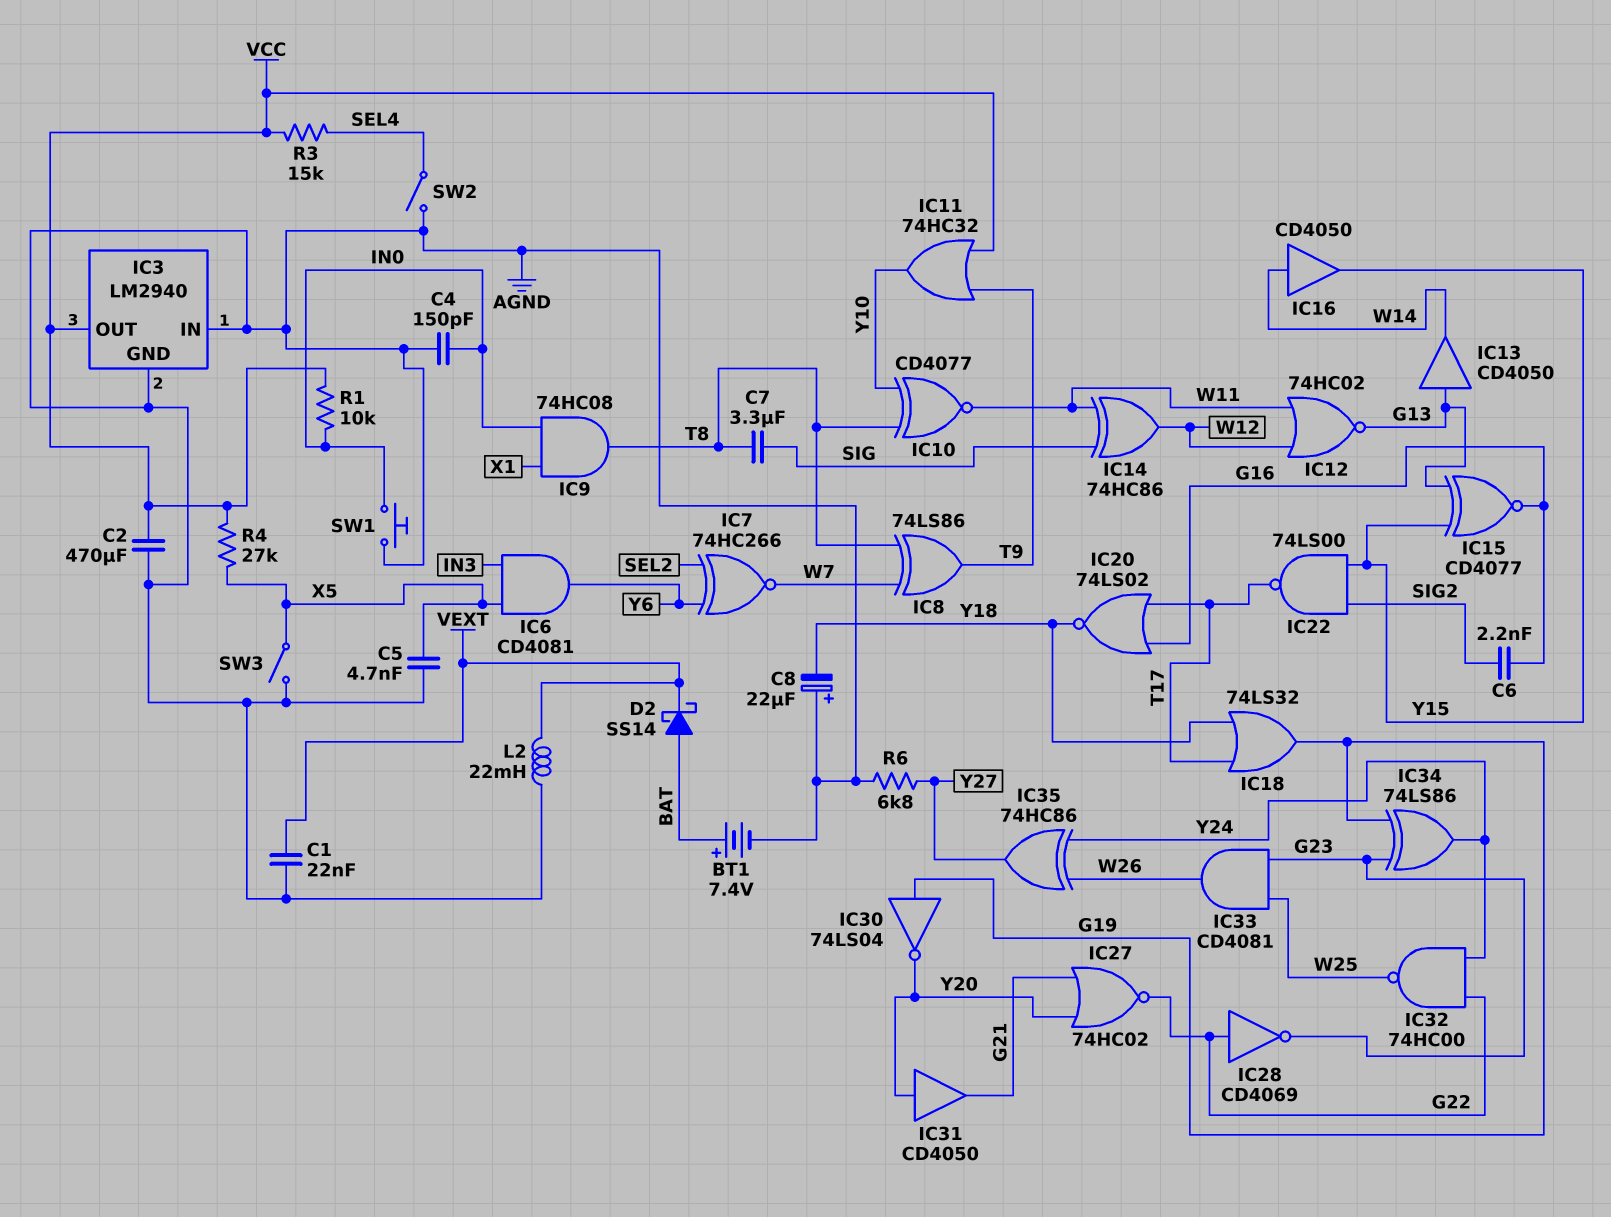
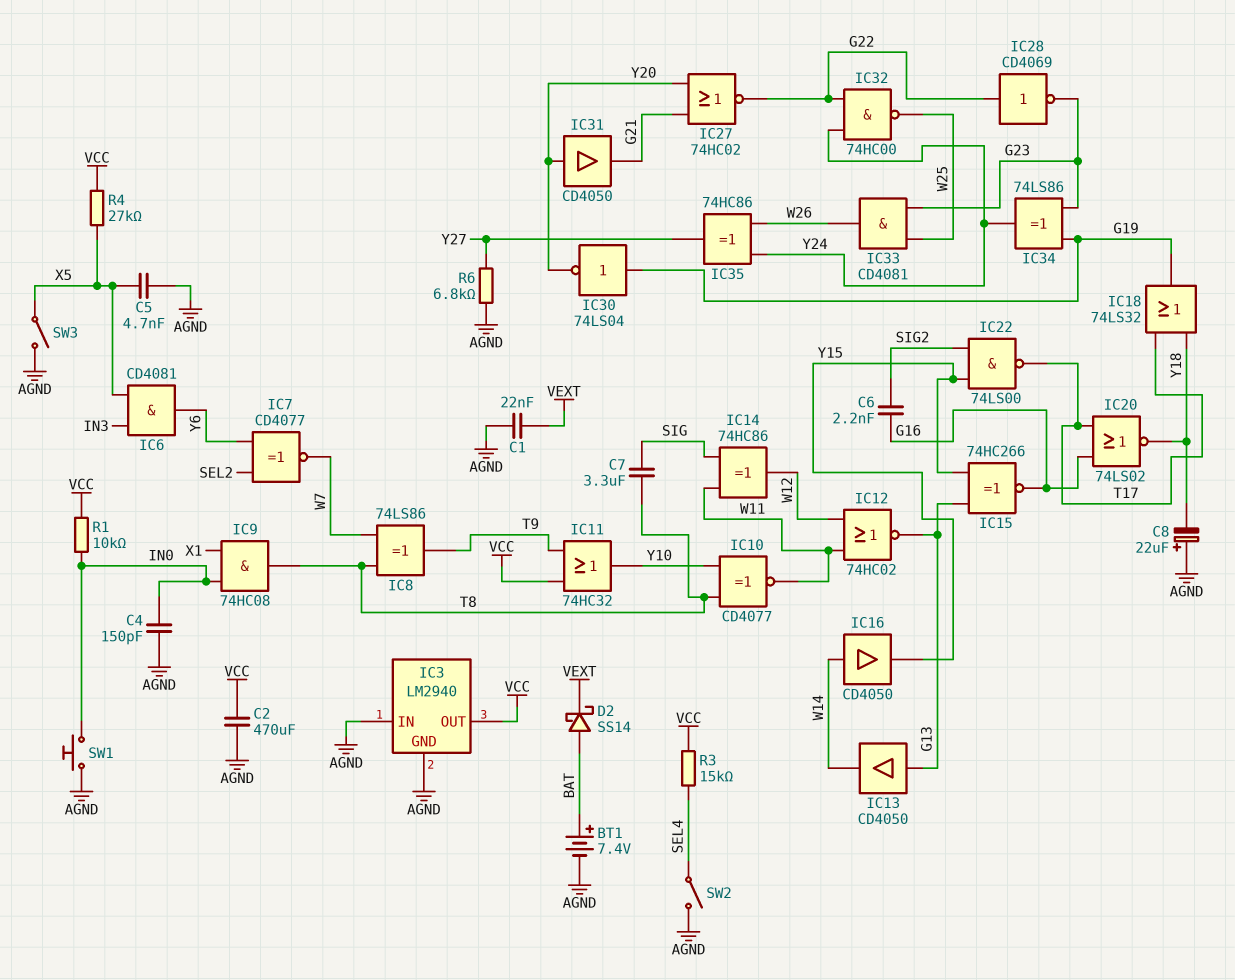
IC7: XNOR 74HC266 (in SEL2, in Y6, out W7) -> XNOR CD4077 (in SEL2, in Y6, out W7)
IC15: XNOR CD4077 (in G13, in Y15, out G16) -> XNOR 74HC266 (in G13, in Y15, out G16)
L2: 22mH (AGND, VEXT) -> none

